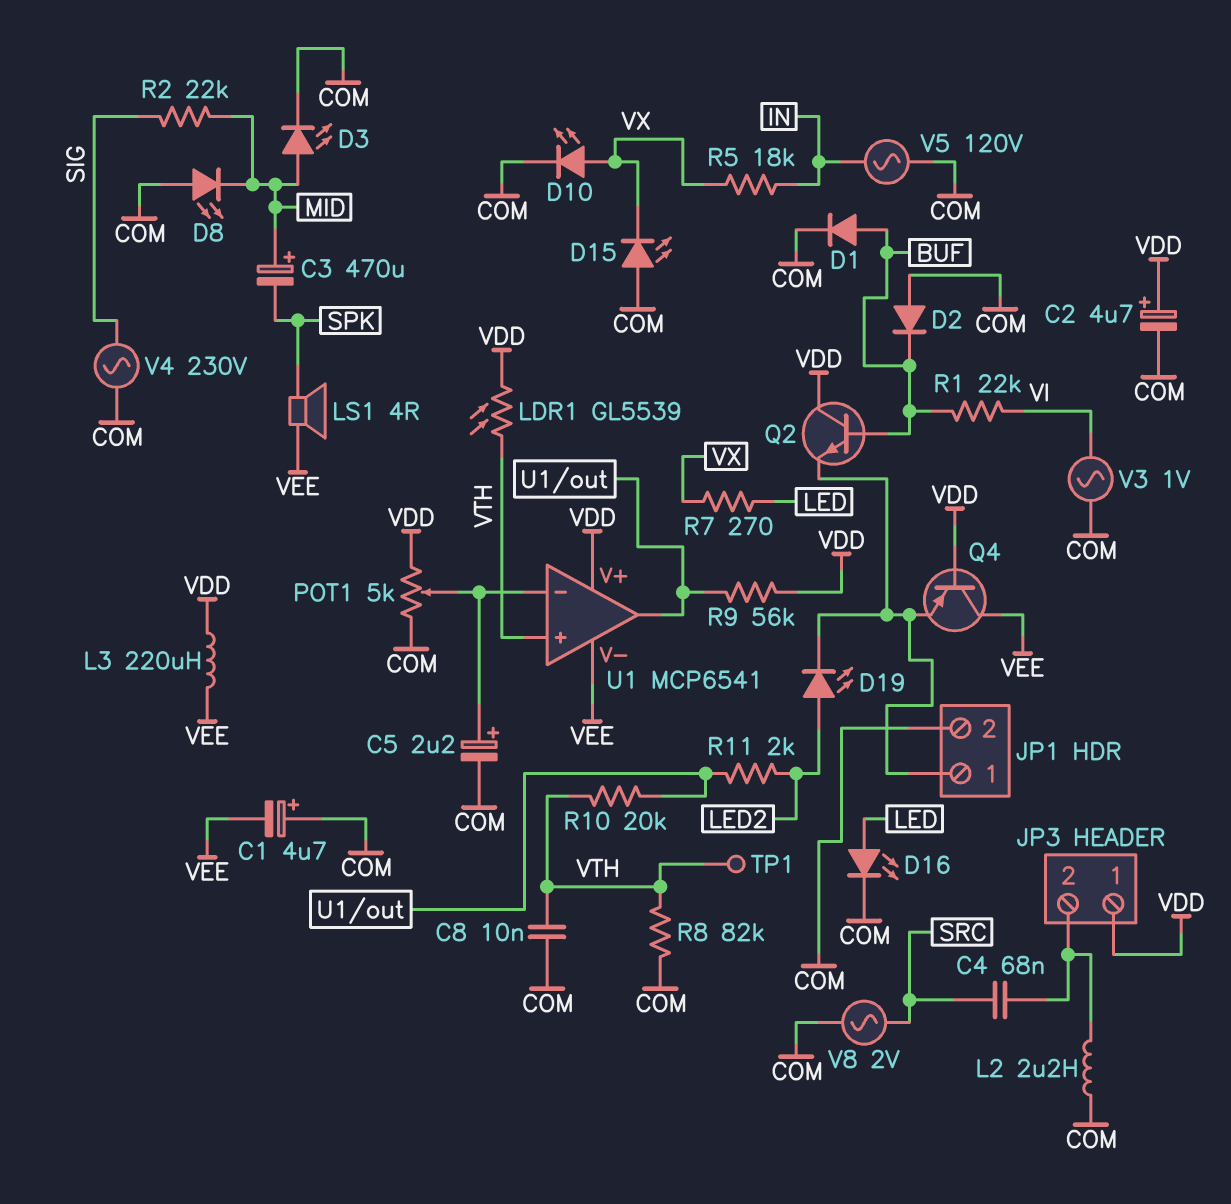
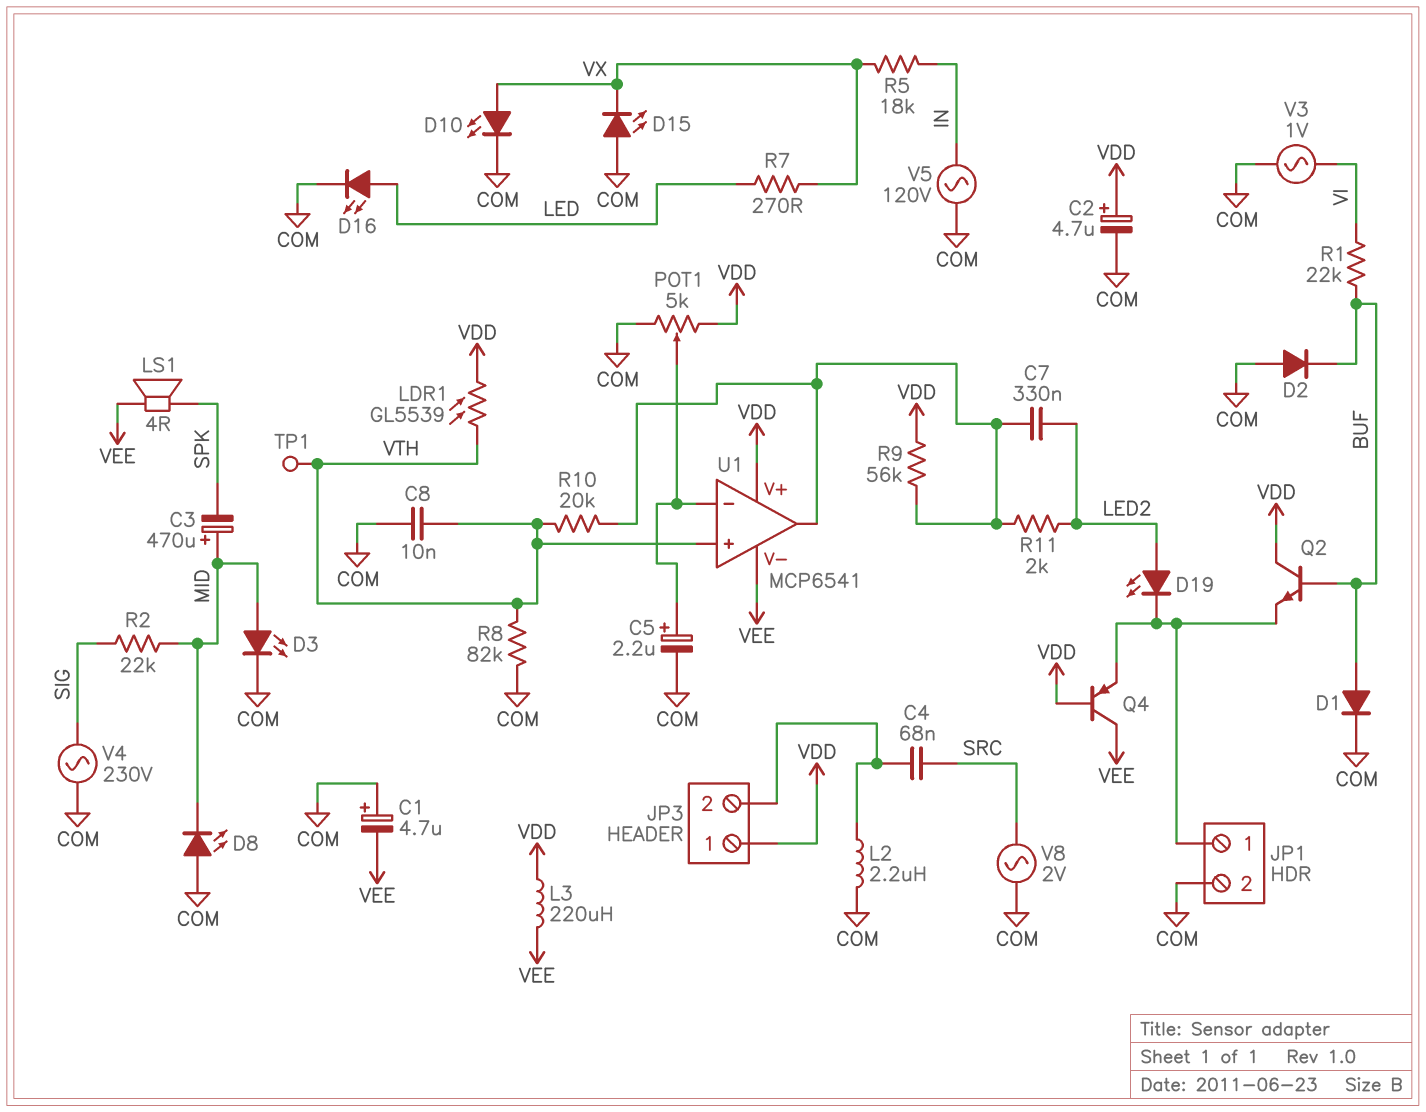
C7: none -> 330nF (LED2, U1/out)

